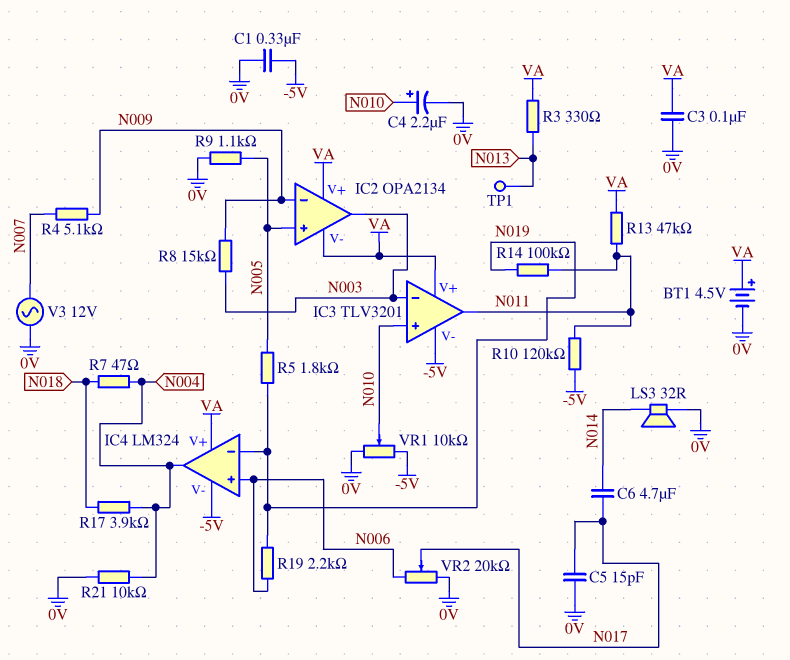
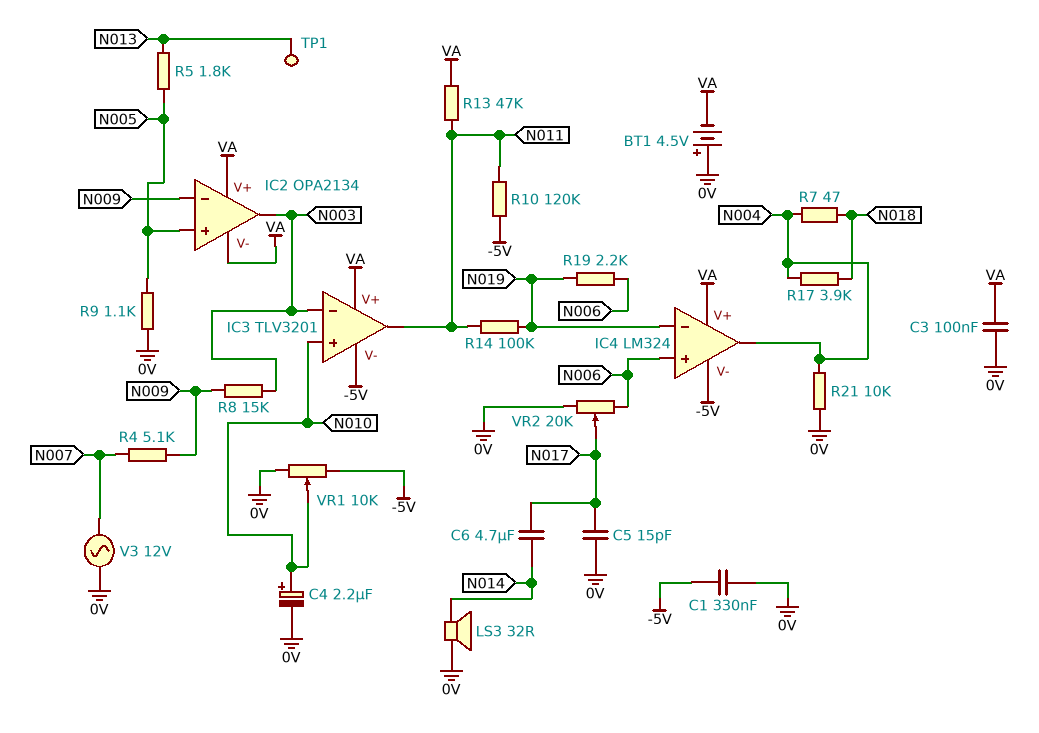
BT1: 4.5V (plus VA, minus 0V) -> 4.5V (plus 0V, minus VA)
R3: 330 (N013, VA) -> none
R5: 1.8k (N005, N019) -> 1.8k (N005, N013)

